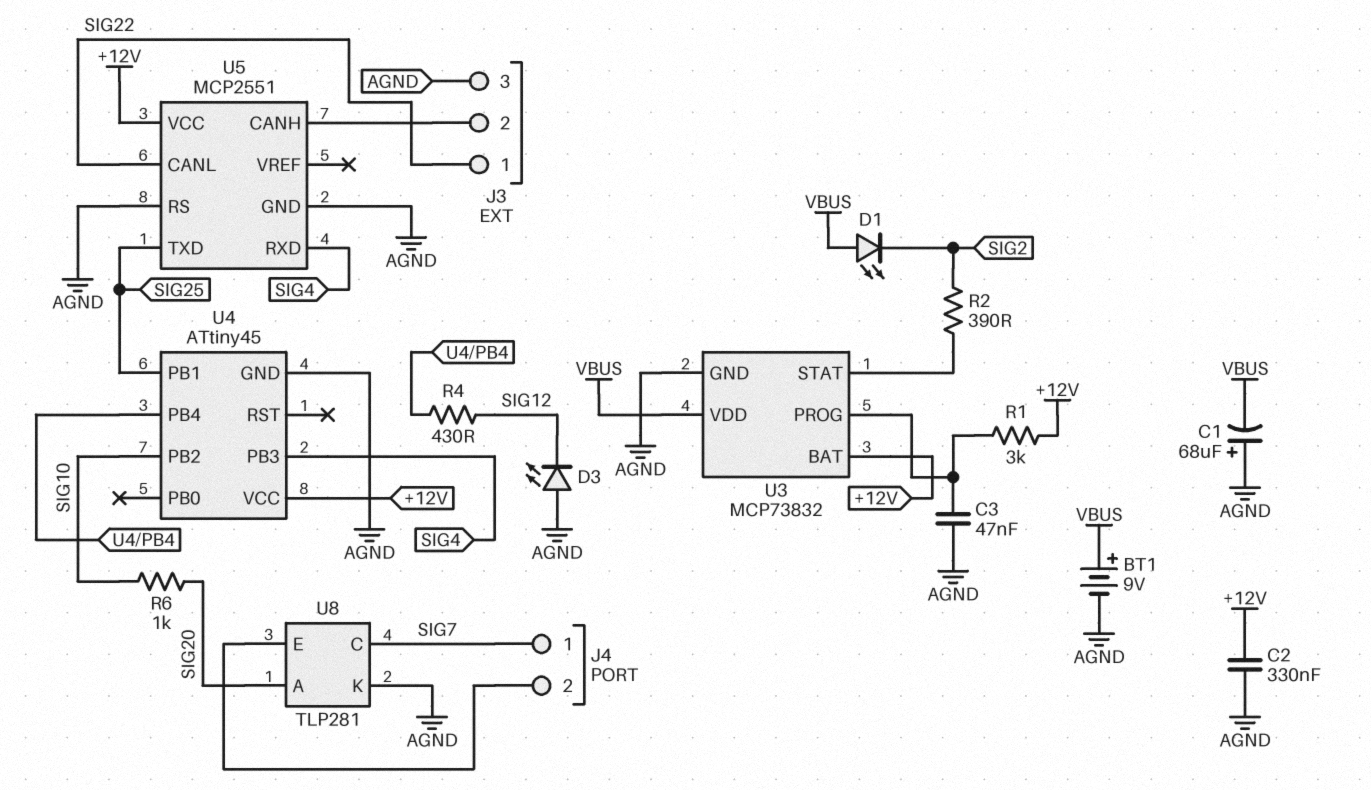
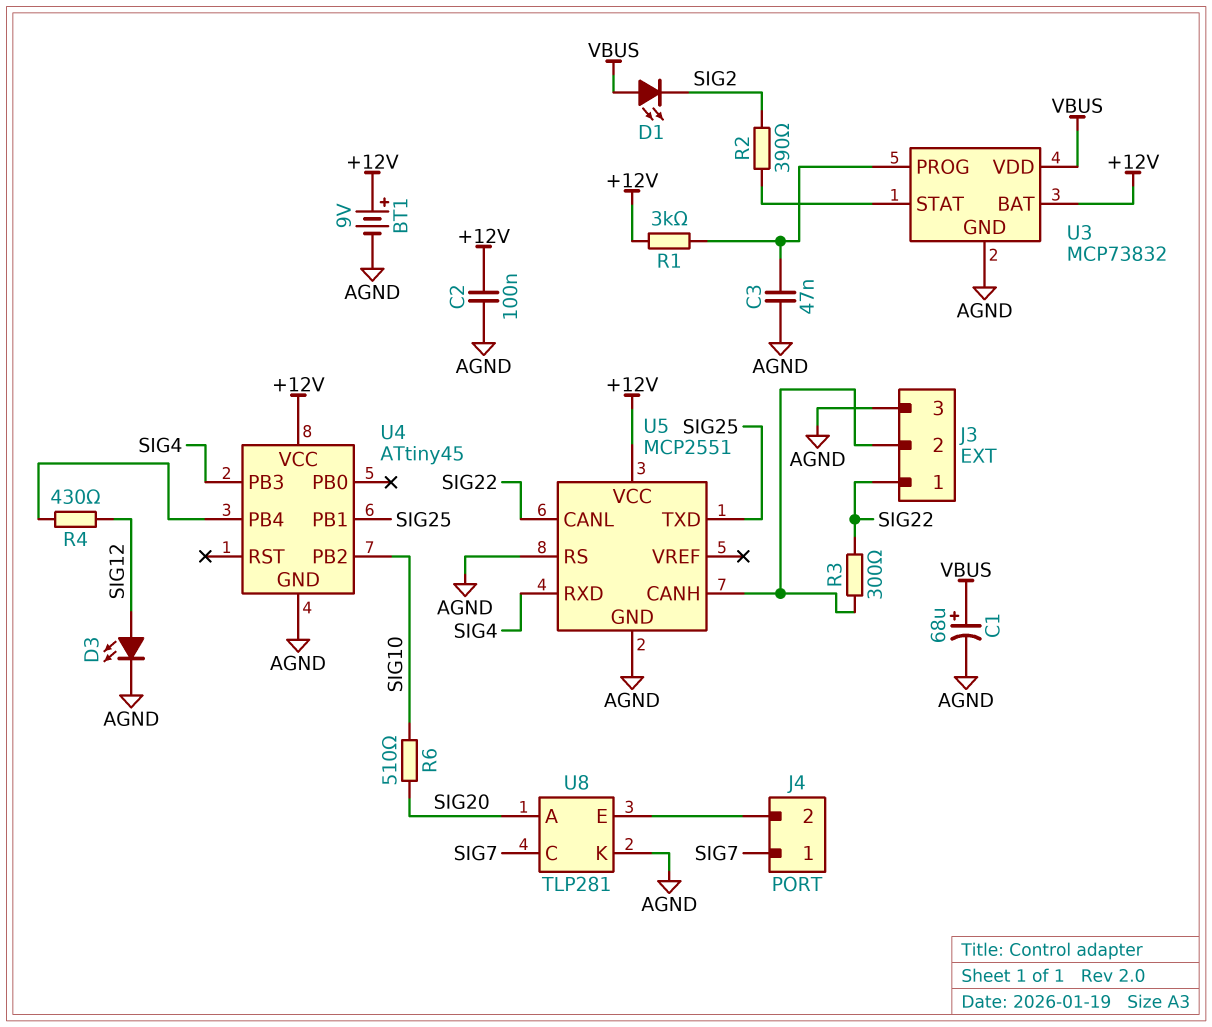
BT1: 9V (plus VBUS, minus AGND) -> 9V (plus +12V, minus AGND)
C1: 68uF (plus AGND, minus VBUS) -> 68uF (plus VBUS, minus AGND)
C2: 330nF (+12V, AGND) -> 100nF (+12V, AGND)
D3: LED (A AGND, K SIG12) -> LED (A SIG12, K AGND)
R3: none -> 300 (J3/2, SIG22)
R6: 1k (SIG10, SIG20) -> 510 (SIG10, SIG20)

